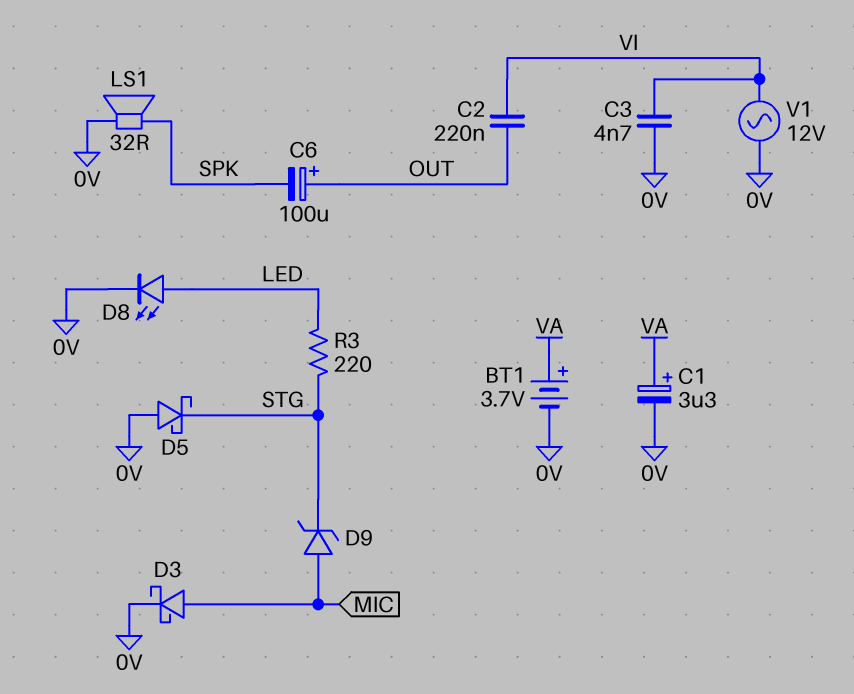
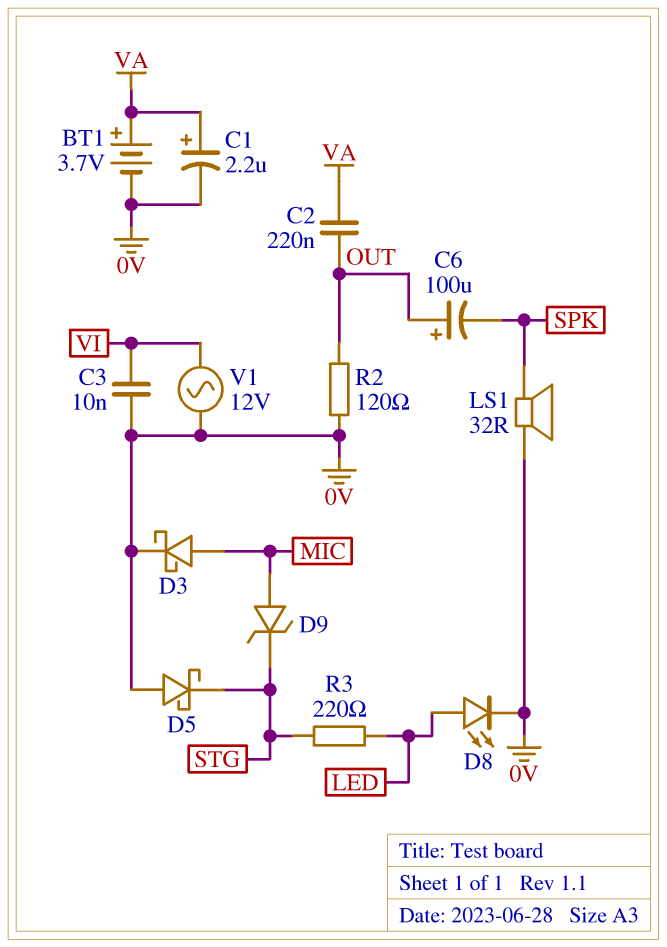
C1: 3.3uF (plus VA, minus 0V) -> 2.2uF (plus VA, minus 0V)
C2: 220nF (OUT, VI) -> 220nF (OUT, VA)
C3: 4.7nF (0V, VI) -> 10nF (0V, VI)
R2: none -> 120 (0V, OUT)

